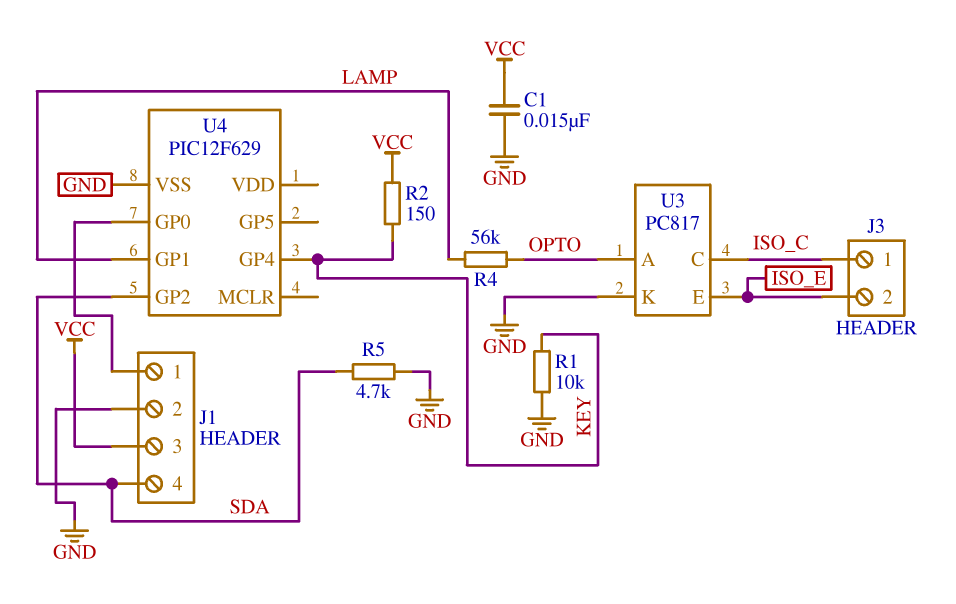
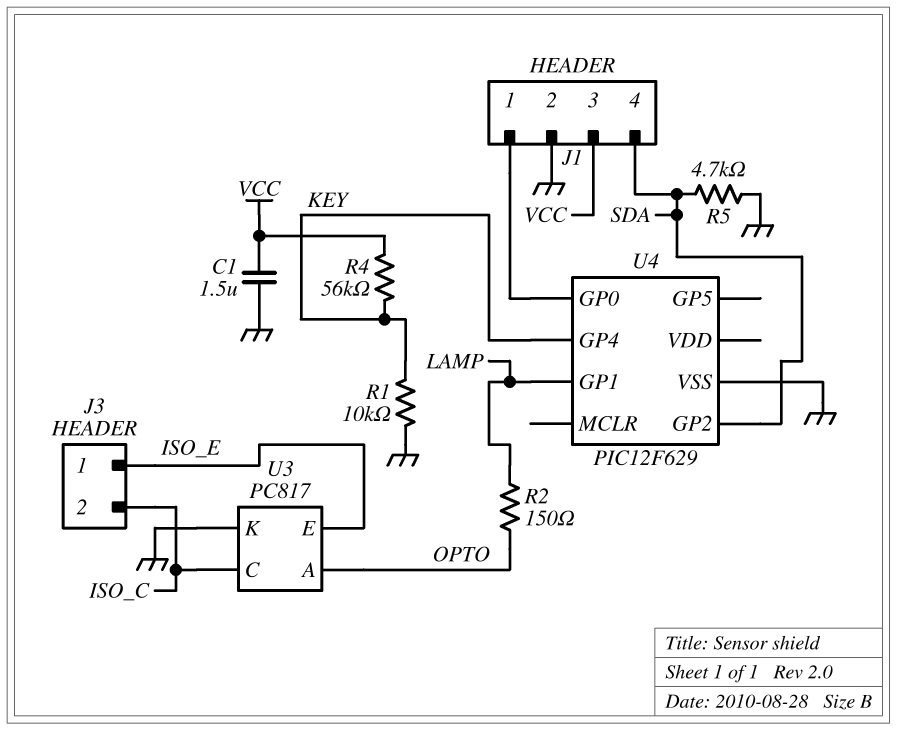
C1: 15nF (GND, VCC) -> 1.5uF (GND, VCC)
J3 pin 1: ISO_C -> ISO_E
J3 pin 2: ISO_E -> ISO_C
R2: 150 (KEY, VCC) -> 150 (LAMP, OPTO)
R4: 56k (LAMP, OPTO) -> 56k (KEY, VCC)

